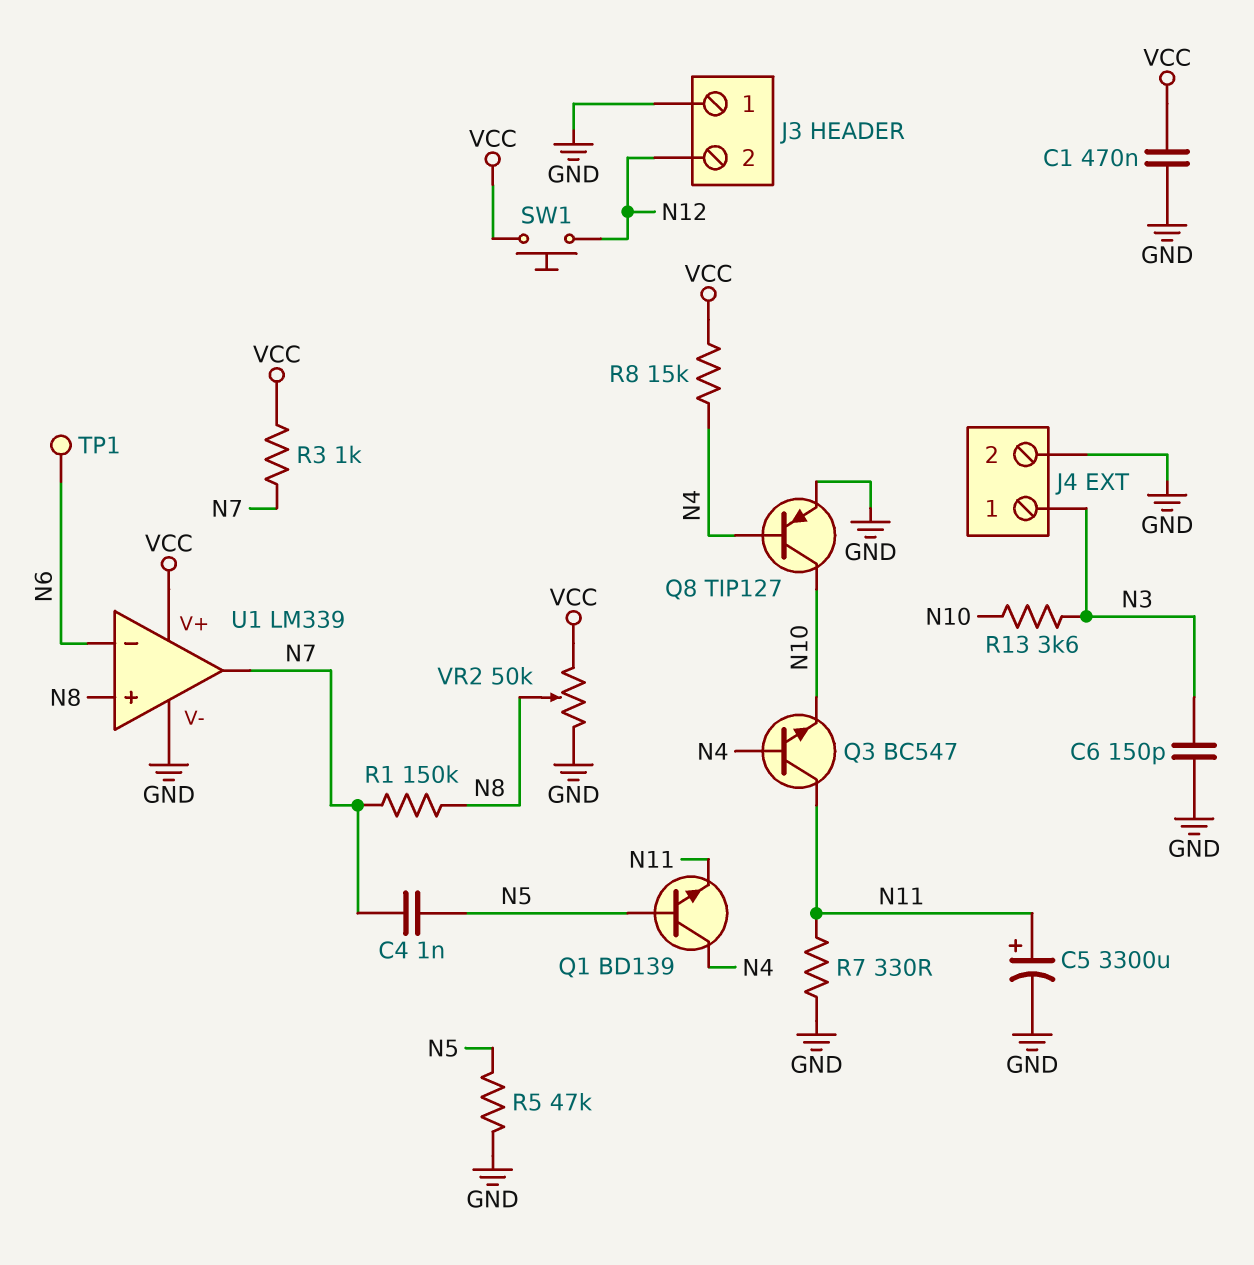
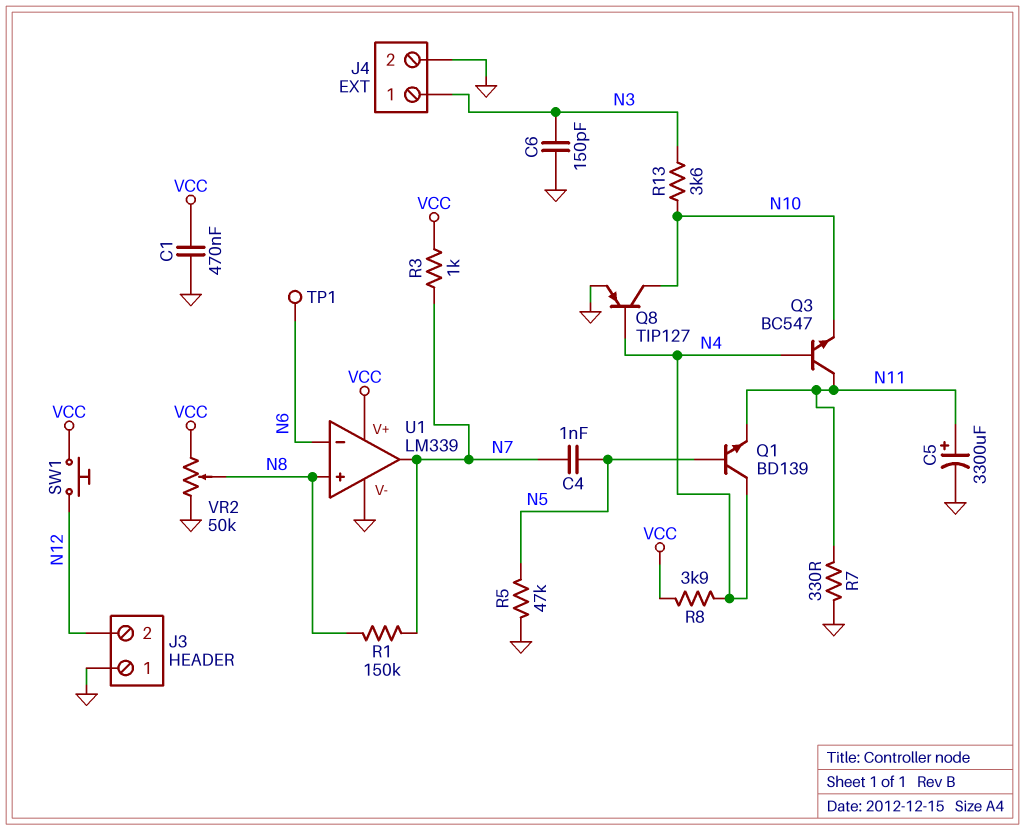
R8: 15k (N4, VCC) -> 3.9k (N4, VCC)

